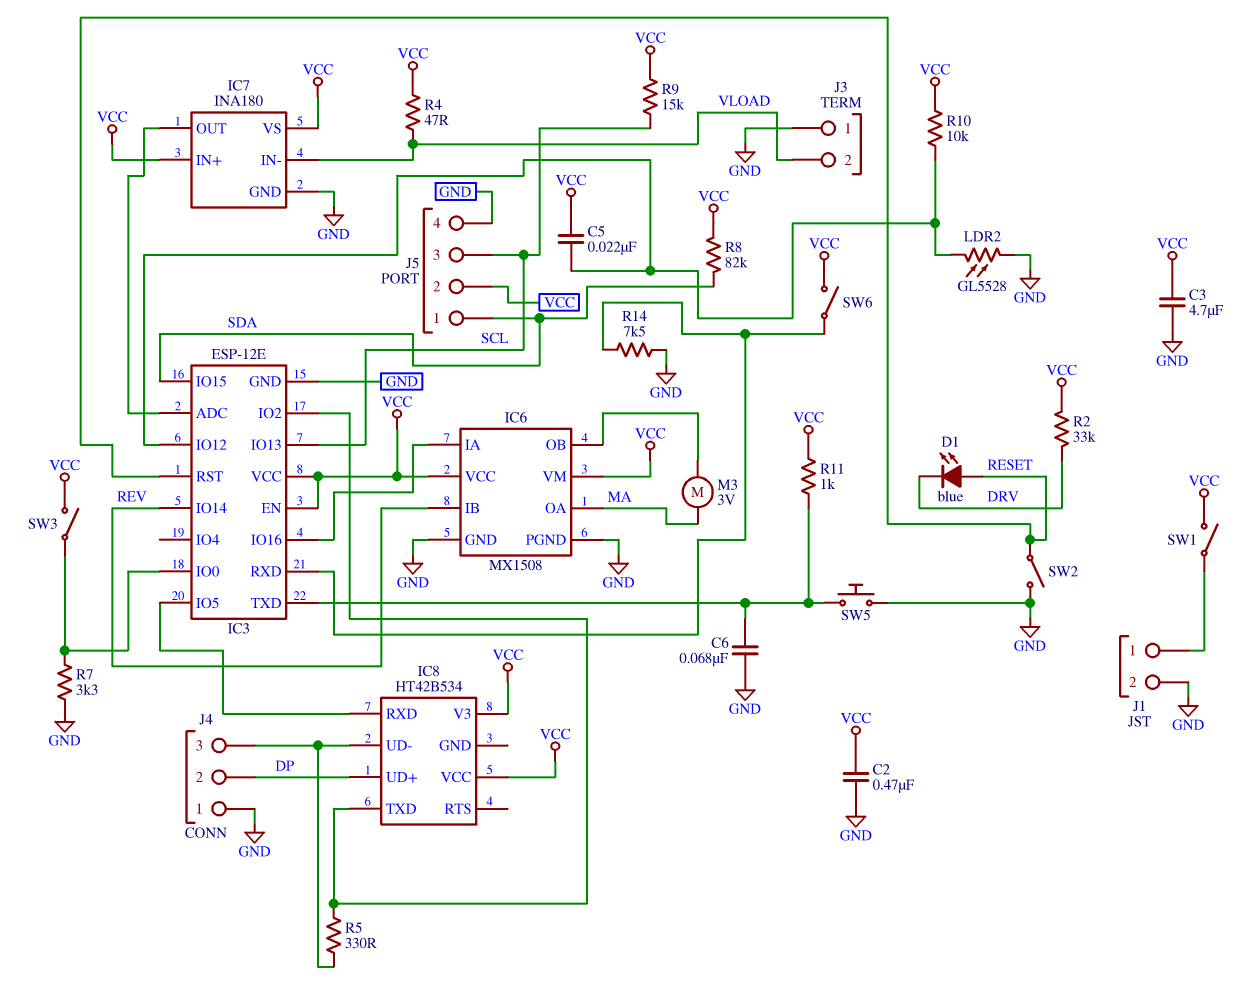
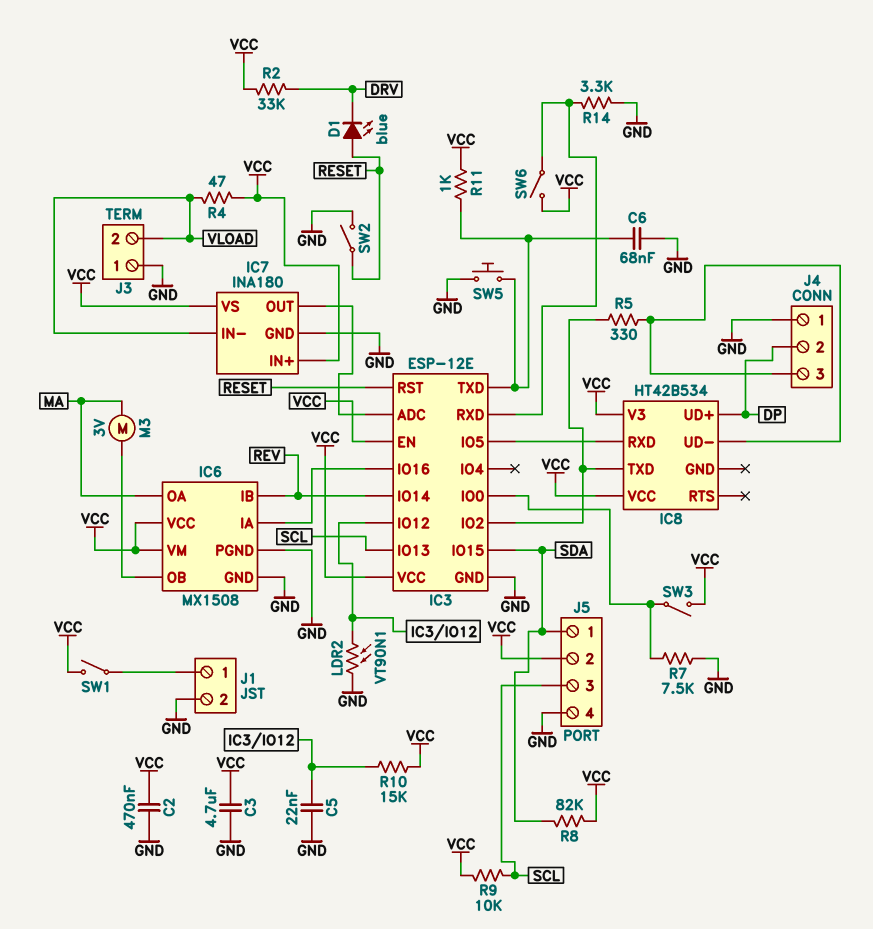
C5: 22nF (IC3/IO12, VCC) -> 22nF (GND, IC3/IO12)
LDR2: GL5528 (GND, IC3/IO12) -> VT90N1 (GND, IC3/IO12)
R7: 3.3k (GND, IC3/IO0) -> 7.5k (GND, IC3/IO0)
R9: 15k (SCL, VCC) -> 10k (SCL, VCC)
R10: 10k (IC3/IO12, VCC) -> 15k (IC3/IO12, VCC)
R14: 7.5k (GND, IC3/RXD) -> 3.3k (GND, IC3/RXD)

